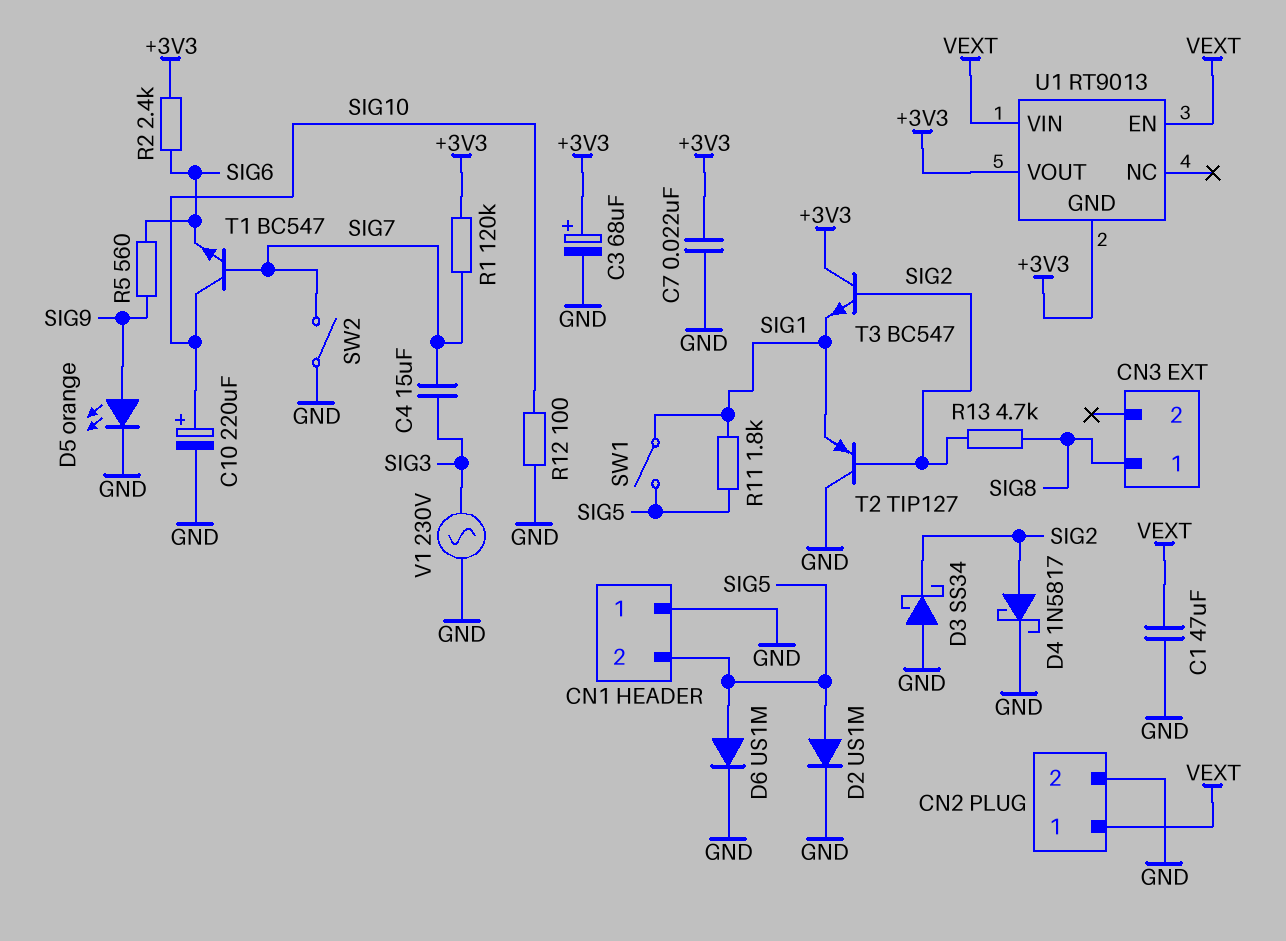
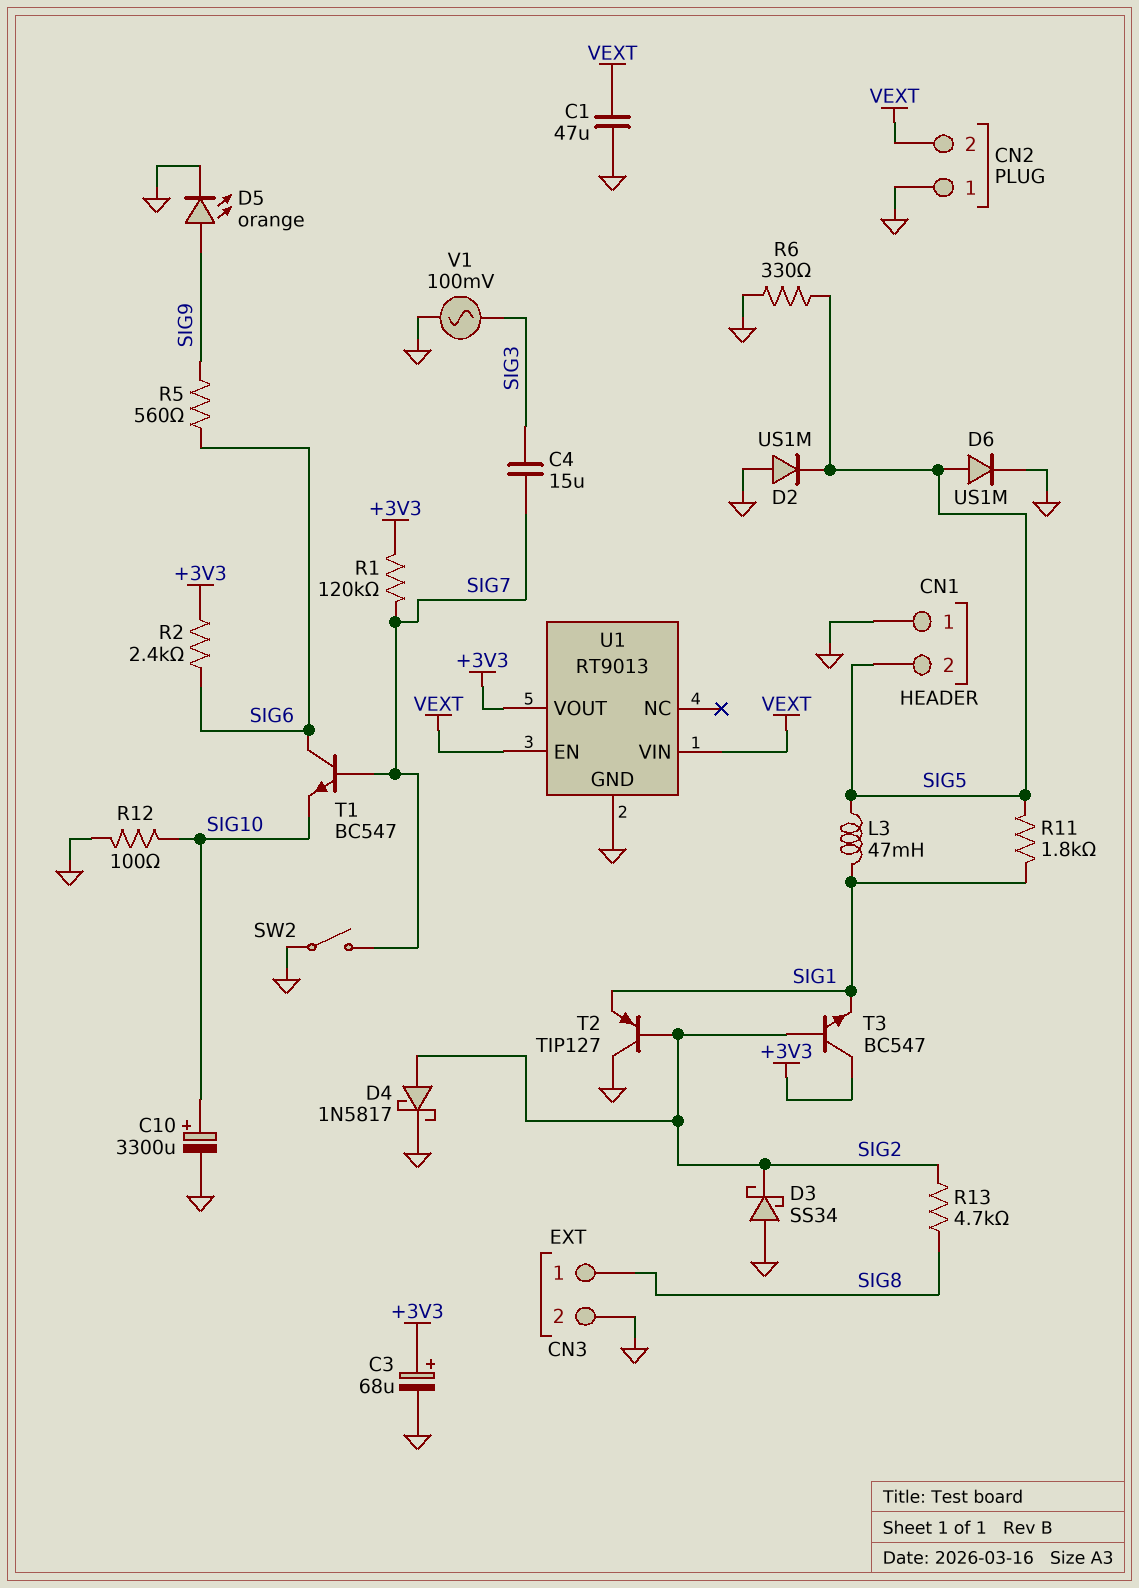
C7: 22nF (+3V3, GND) -> none
C10: 220uF (plus SIG10, minus GND) -> 3300uF (plus SIG10, minus GND)
CN2 pin 1: VEXT -> GND
CN2 pin 2: GND -> VEXT
CN3 pin 2: none -> GND
D2: diode US1M (A SIG5, K GND) -> diode US1M (A GND, K SIG5)
L3: none -> 47mH (SIG1, SIG5)
R6: none -> 330 (GND, SIG5)
SW1: switch (SIG1, SIG5) -> none
T1: NPN BC547 (B SIG7, C SIG10, E SIG6) -> NPN BC547 (B SIG7, C SIG6, E SIG10)
U1 pin GND: +3V3 -> GND
V1: AC 230V (GND, SIG3) -> AC 100mV (GND, SIG3)

